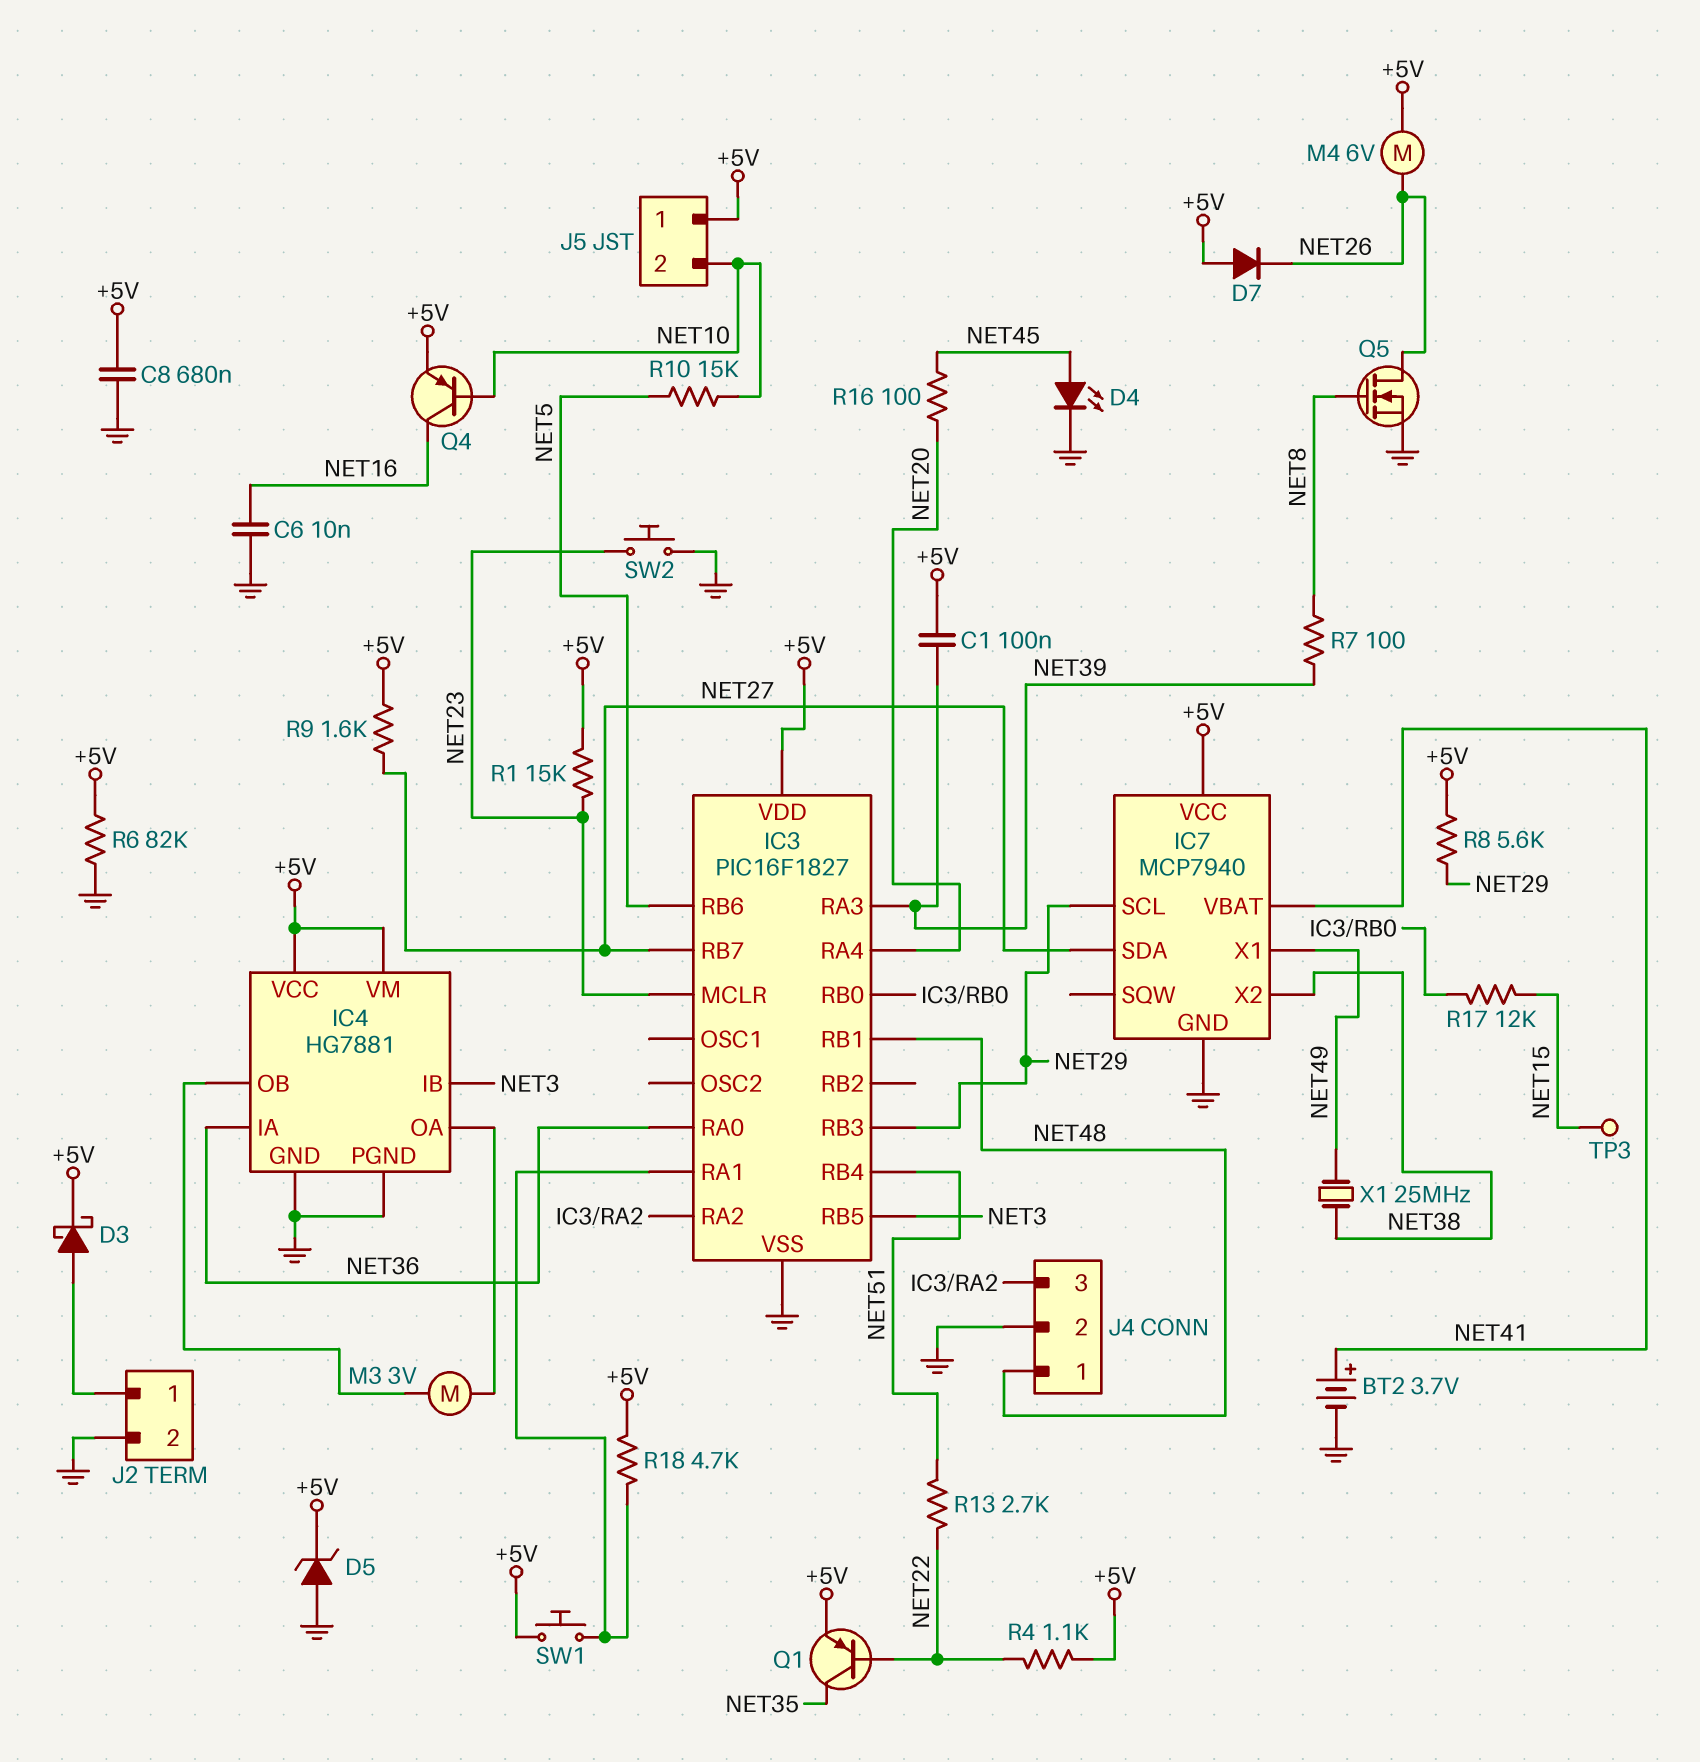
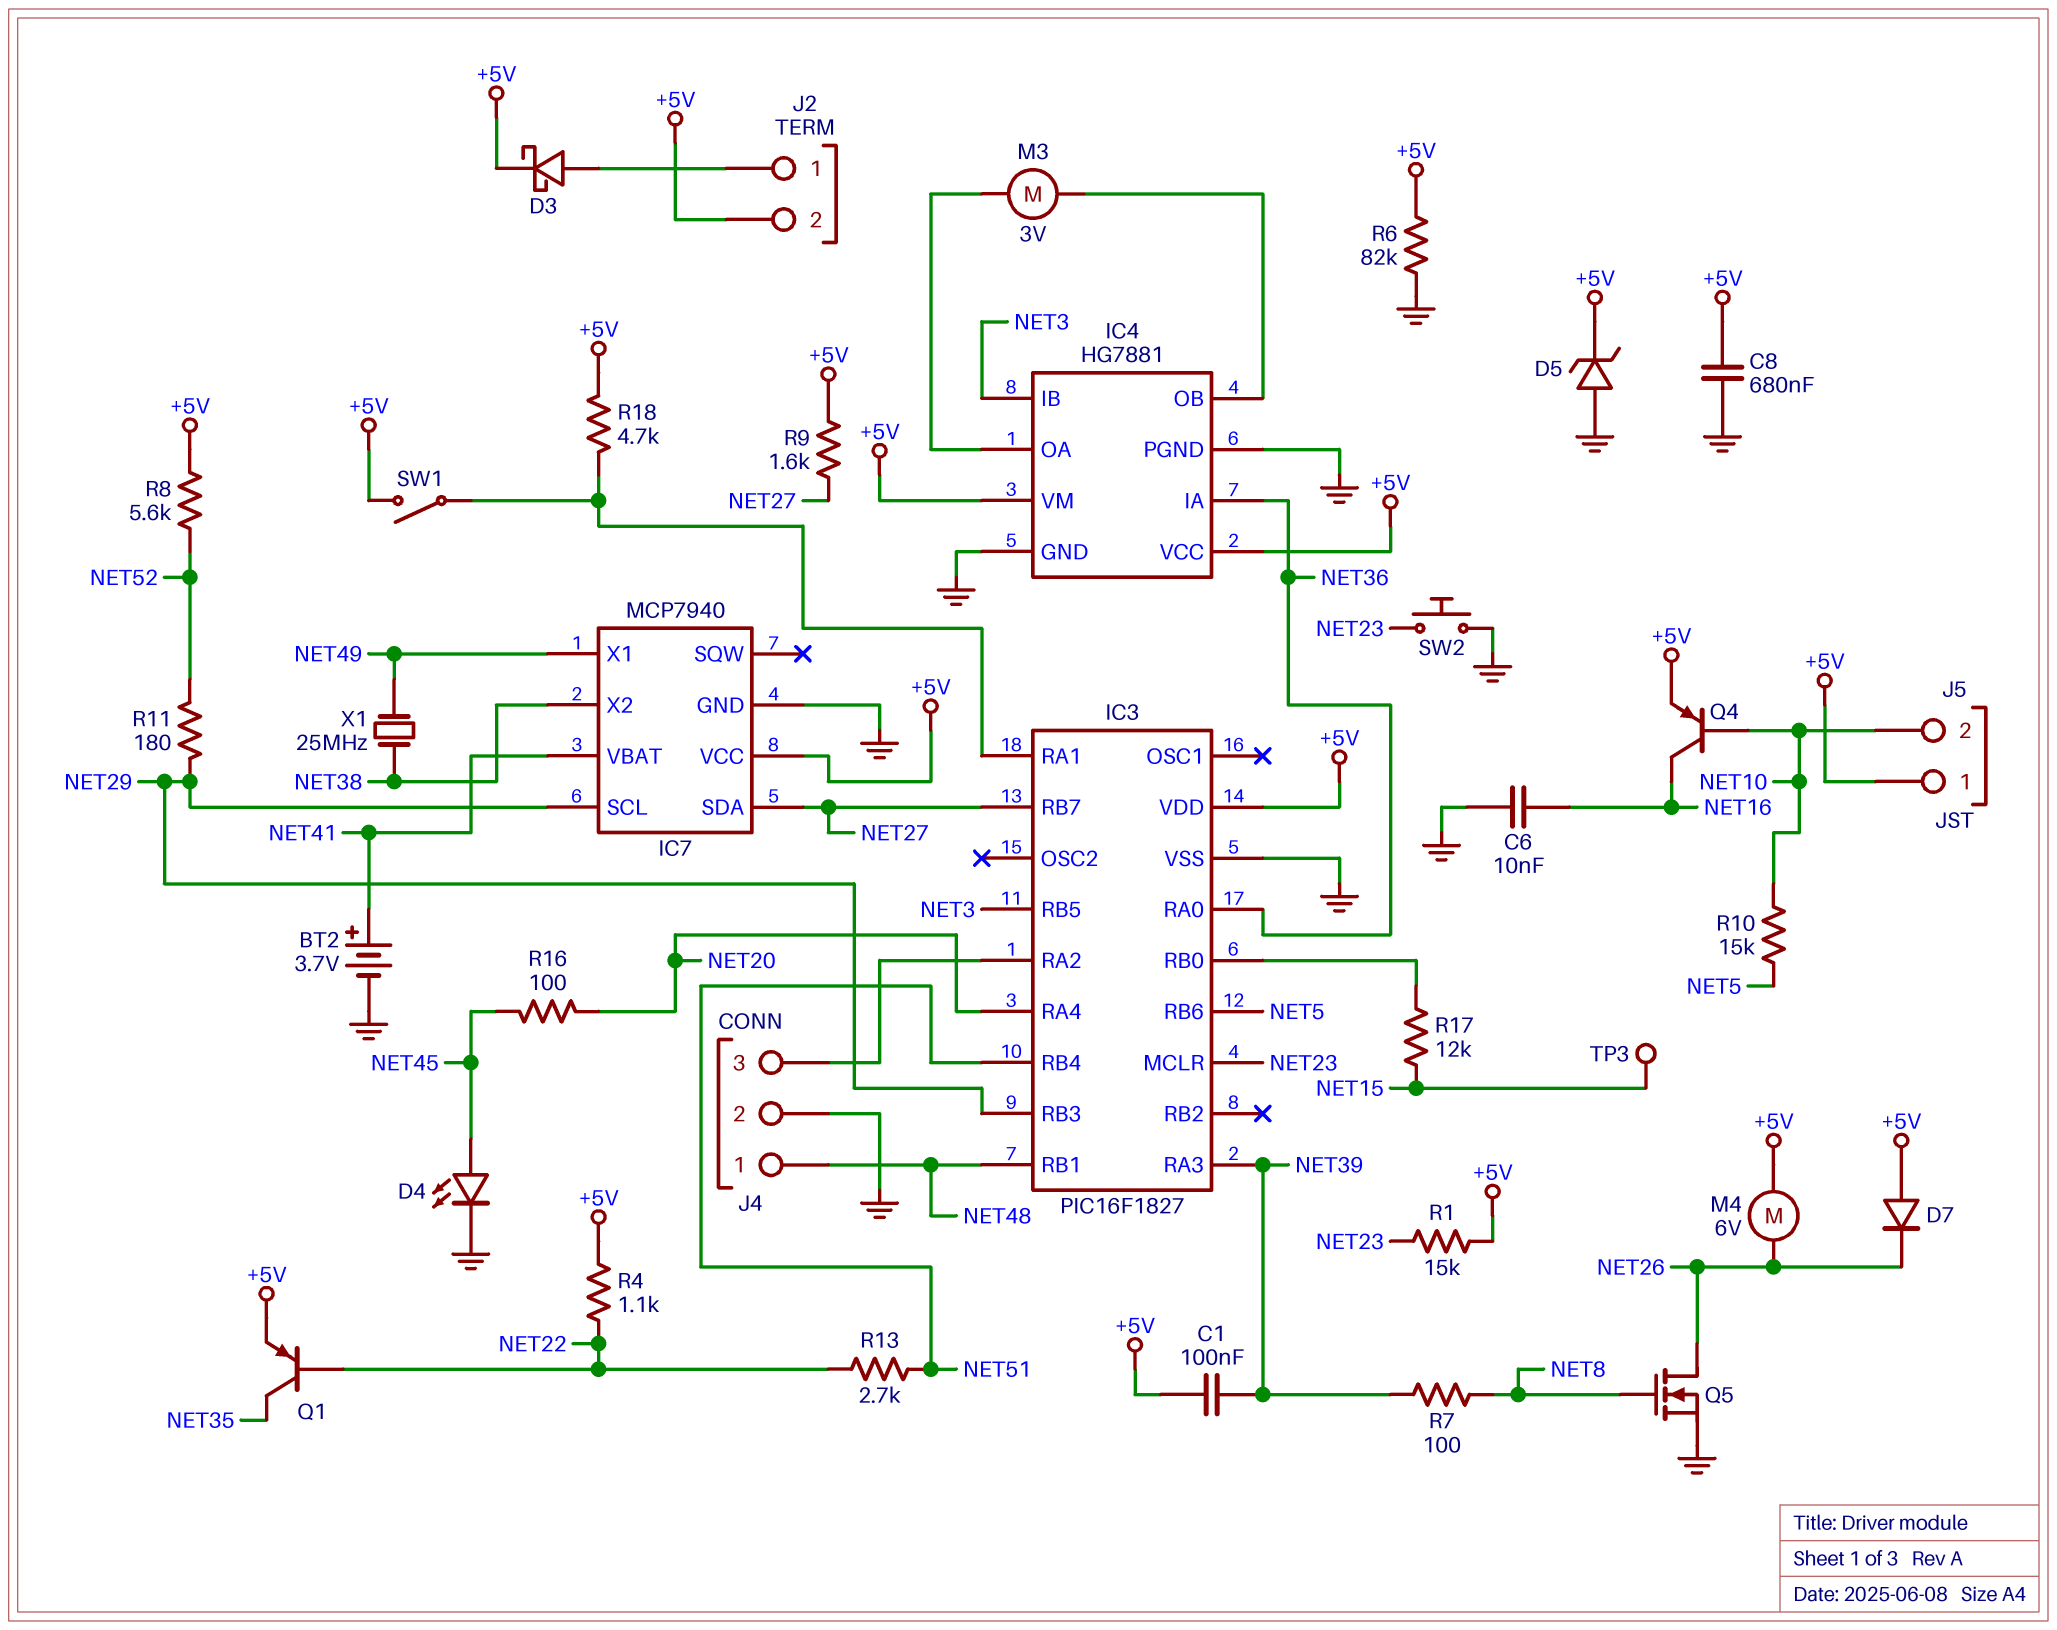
J2 pin 2: GND -> +5V
R8: 5.6k (+5V, NET29) -> 5.6k (+5V, NET52)
R11: none -> 180 (NET29, NET52)
SW1: button (+5V, IC3/RA1) -> switch (+5V, IC3/RA1)

